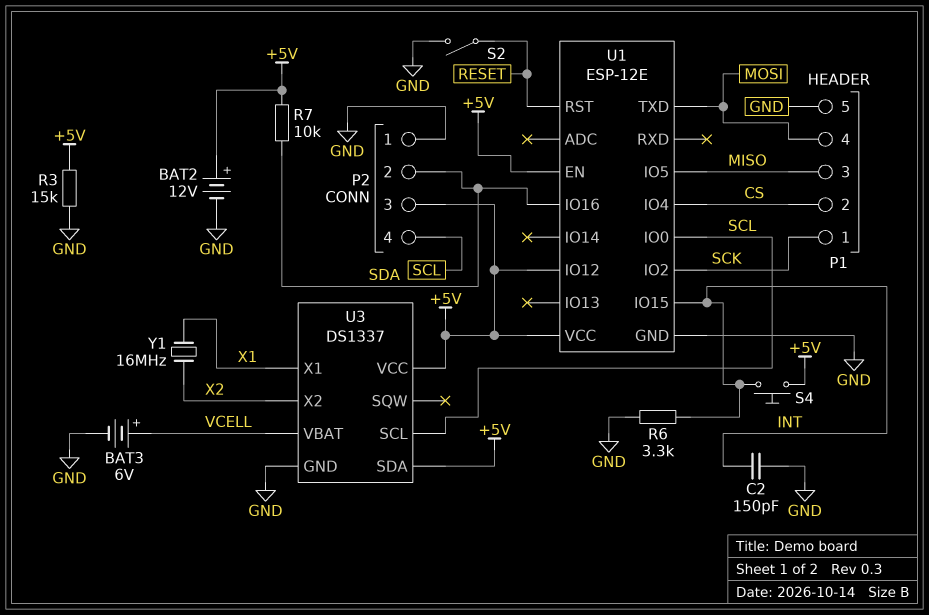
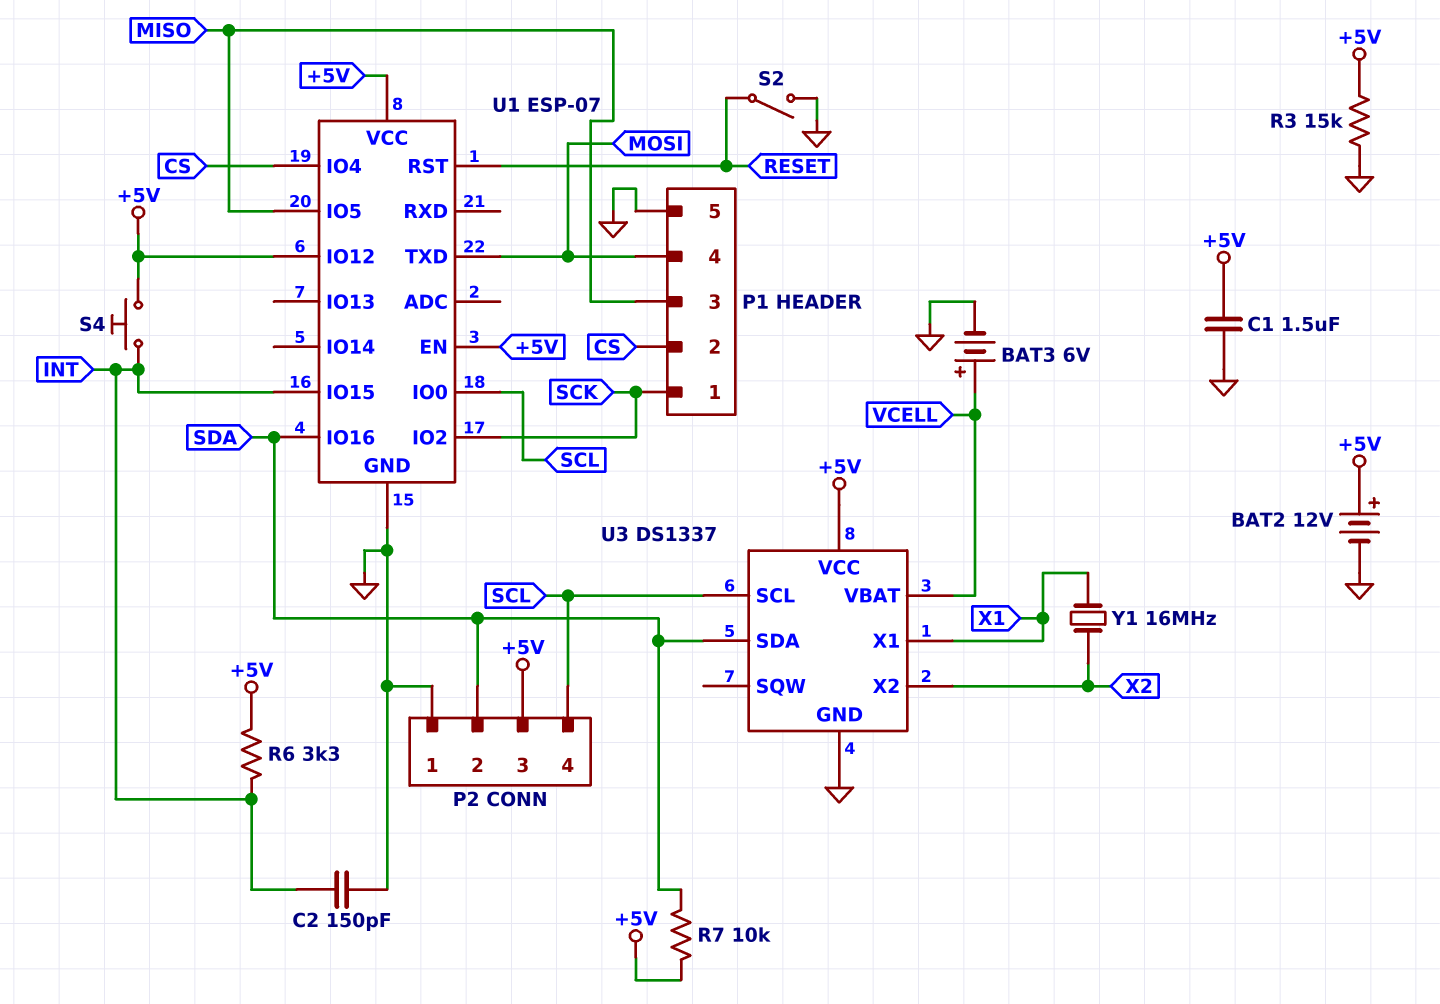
C1: none -> 1.5uF (+5V, GND)
R6: 3.3k (GND, INT) -> 3.3k (+5V, INT)
U1: ESP-12E -> ESP-07
U3 pin SDA: +5V -> SDA

